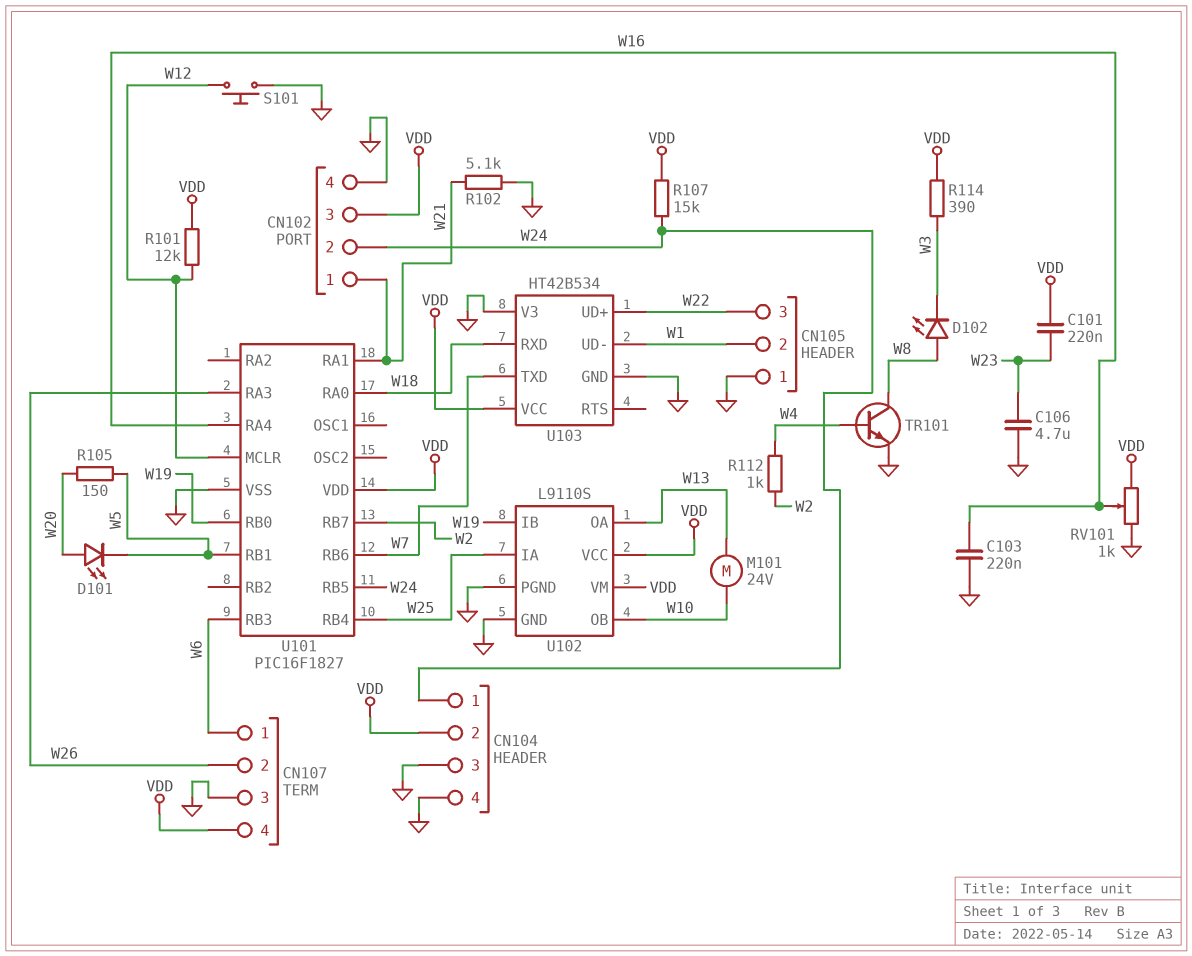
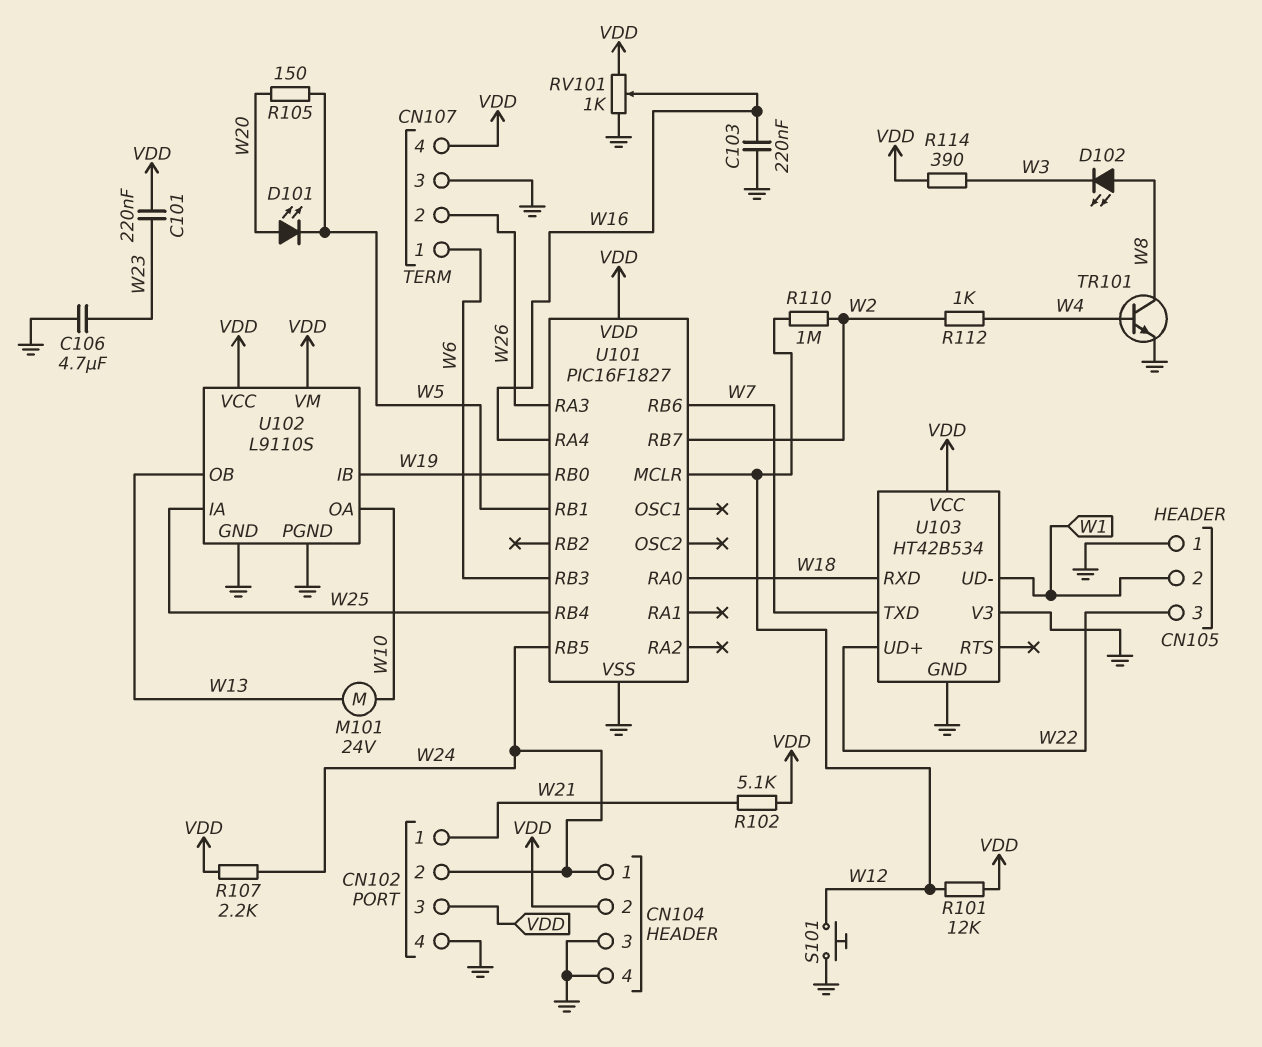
R102: 5.1k (GND, W21) -> 5.1k (VDD, W21)
R107: 15k (VDD, W24) -> 2.2k (VDD, W24)
R110: none -> 1M (W2, W12)
U101 pin RA1: W21 -> none
U102 pin OA: W13 -> W10
U102 pin OB: W10 -> W13

